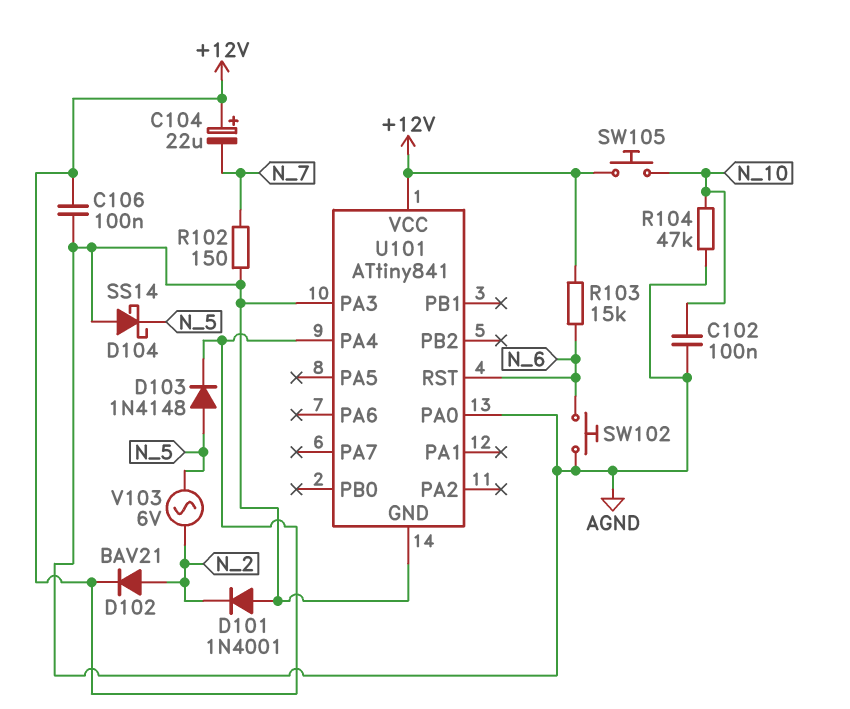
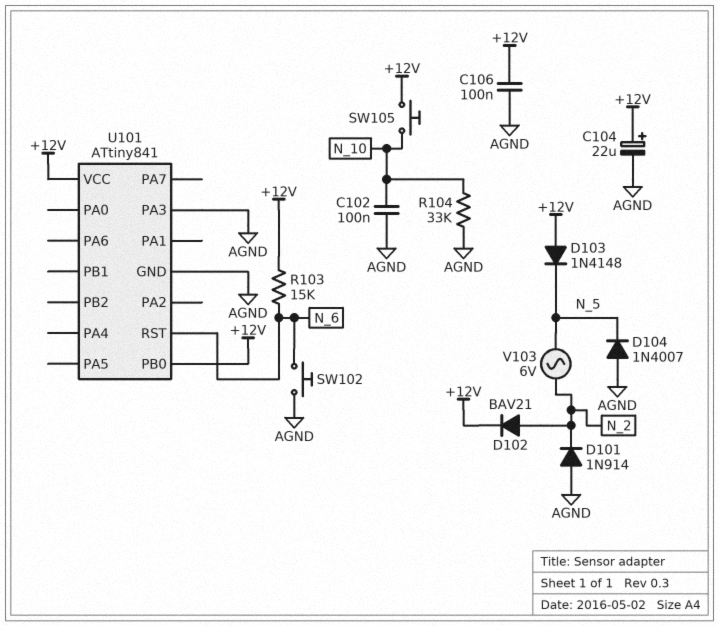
C104: 22uF (plus +12V, minus N_7) -> 22uF (plus +12V, minus AGND)
D101: diode 1N4001 (A AGND, K N_2) -> diode 1N914 (A AGND, K N_2)
D103: diode 1N4148 (A N_5, K +12V) -> diode 1N4148 (A +12V, K N_5)
D104: schottky SS14 (A AGND, K N_5) -> diode 1N4007 (A AGND, K N_5)
R102: 150 (AGND, N_7) -> none
R104: 47k (AGND, N_10) -> 33k (AGND, N_10)
U101 pin PA0: AGND -> none
U101 pin PA4: +12V -> none
U101 pin PB0: none -> +12V

